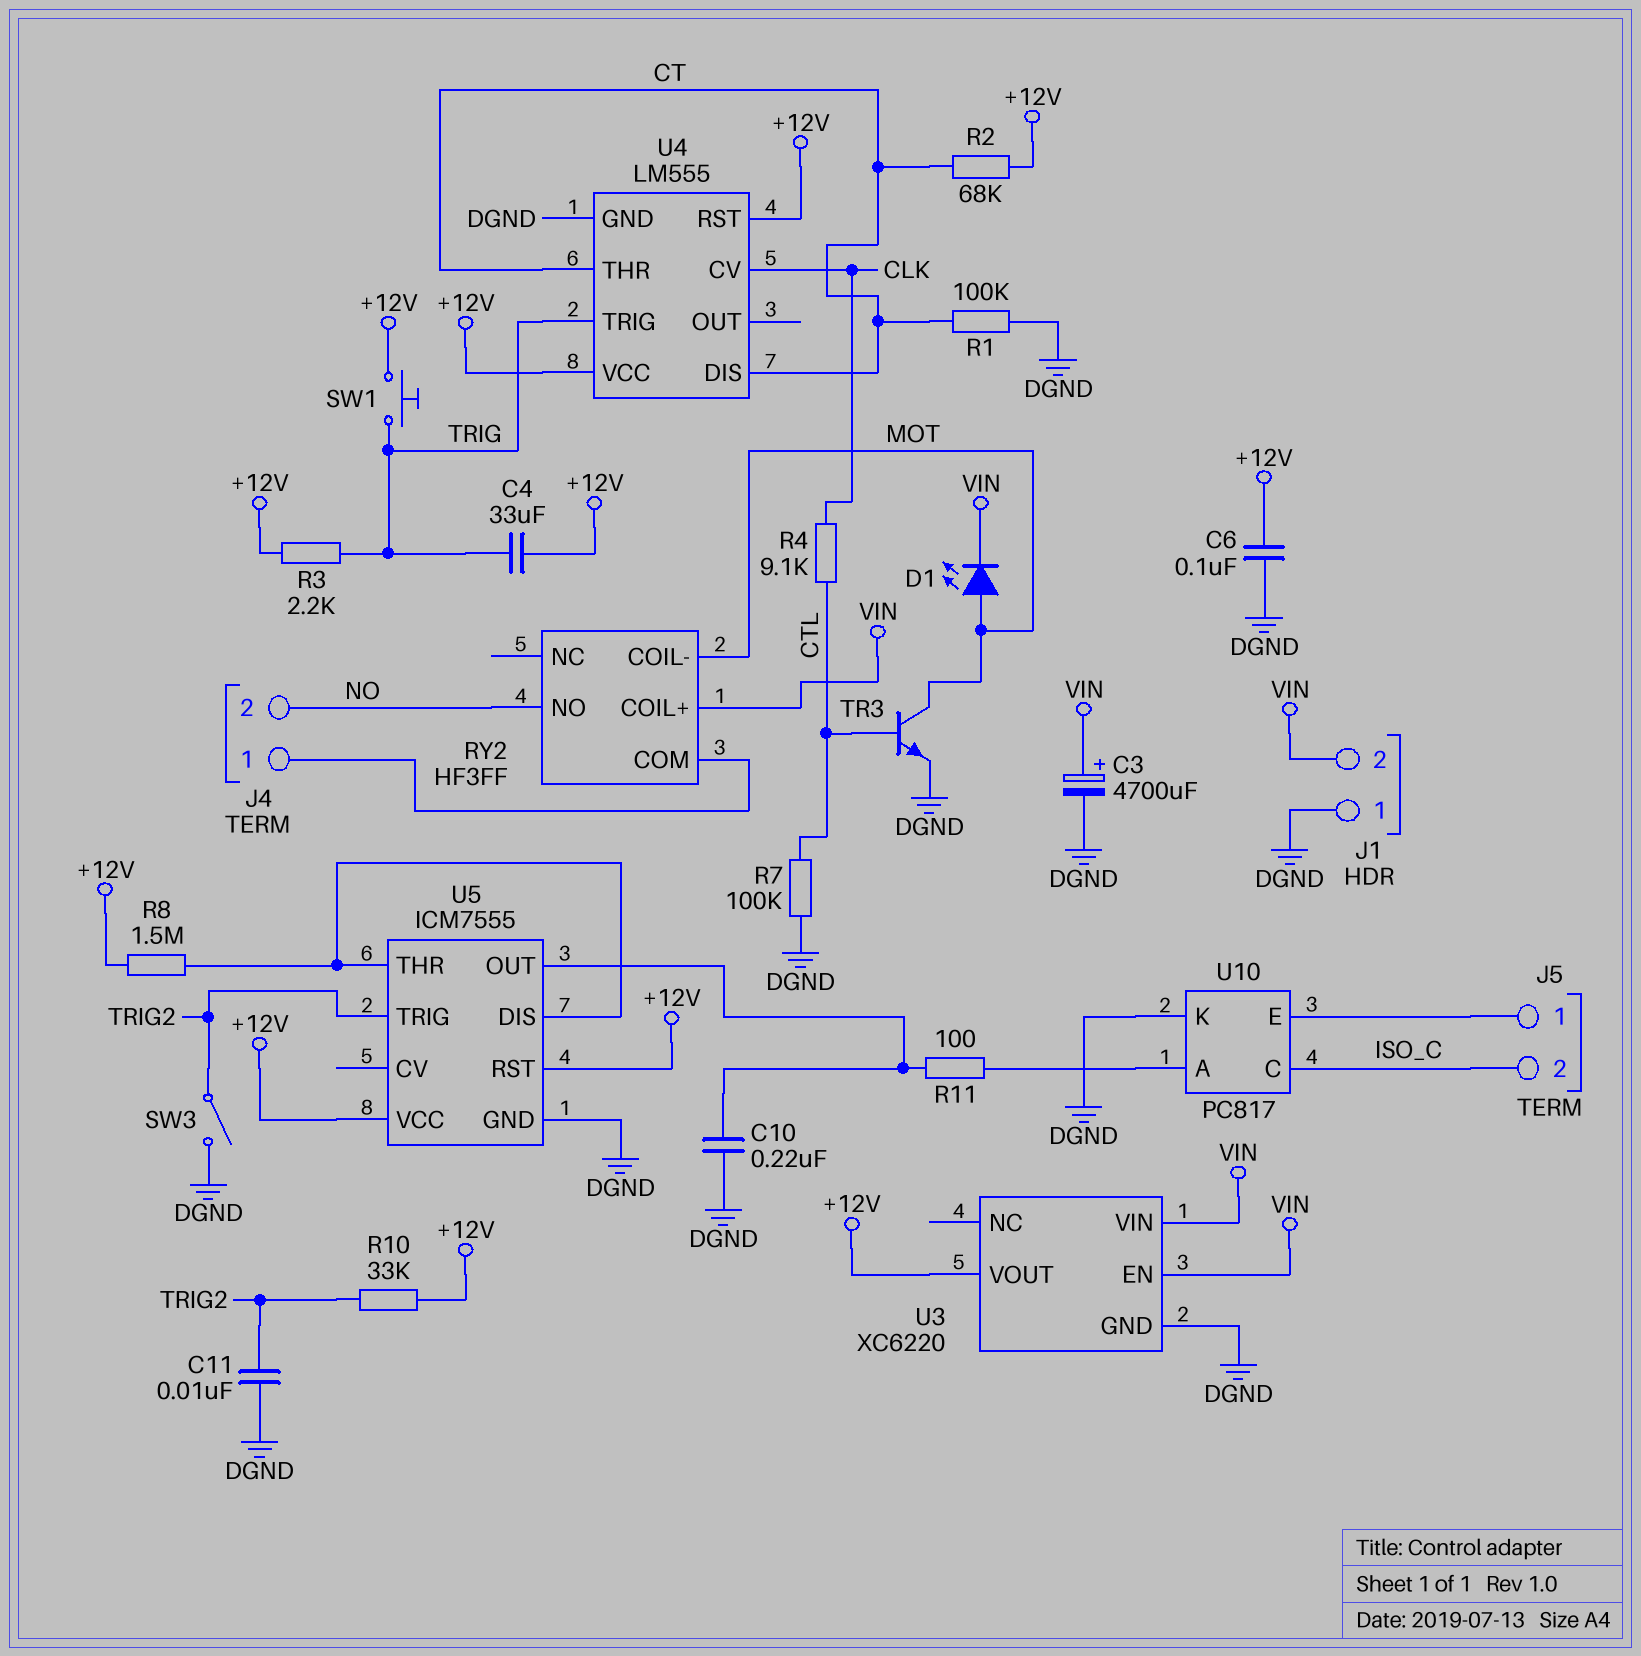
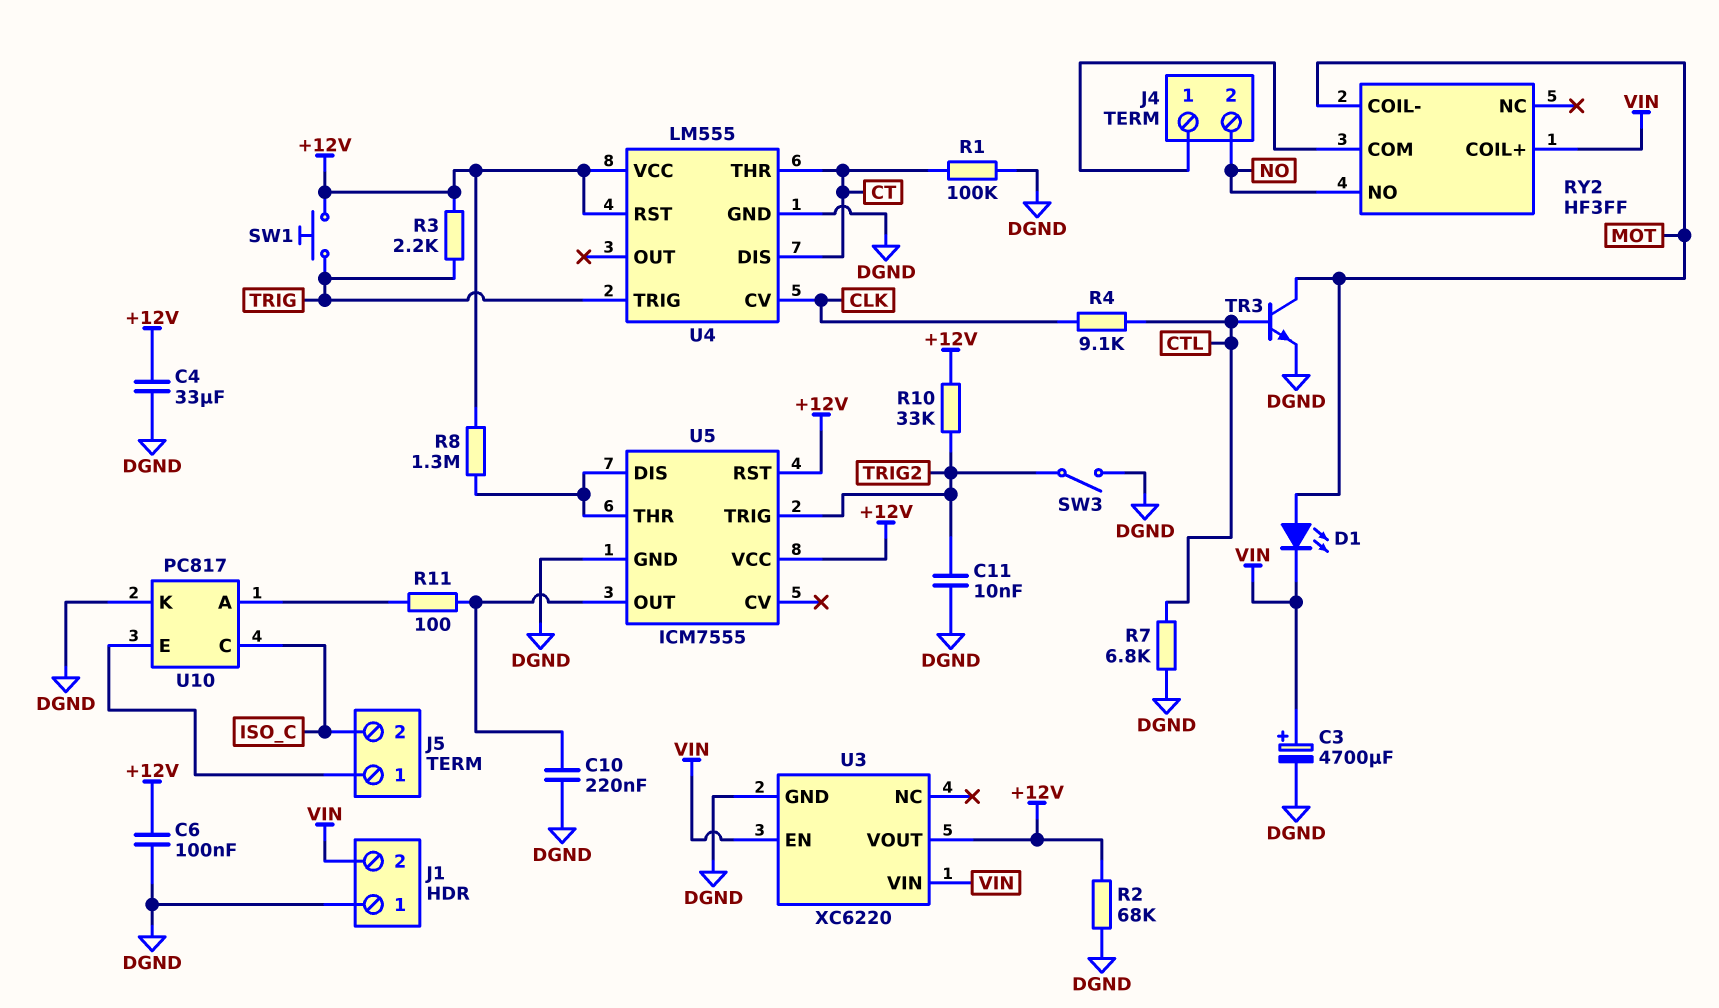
C4: 33uF (+12V, TRIG) -> 33uF (+12V, DGND)
R2: 68k (+12V, CT) -> 68k (+12V, DGND)
R7: 100k (CTL, DGND) -> 6.8k (CTL, DGND)
R8: 1.5M (+12V, U5/DIS) -> 1.3M (+12V, U5/DIS)

